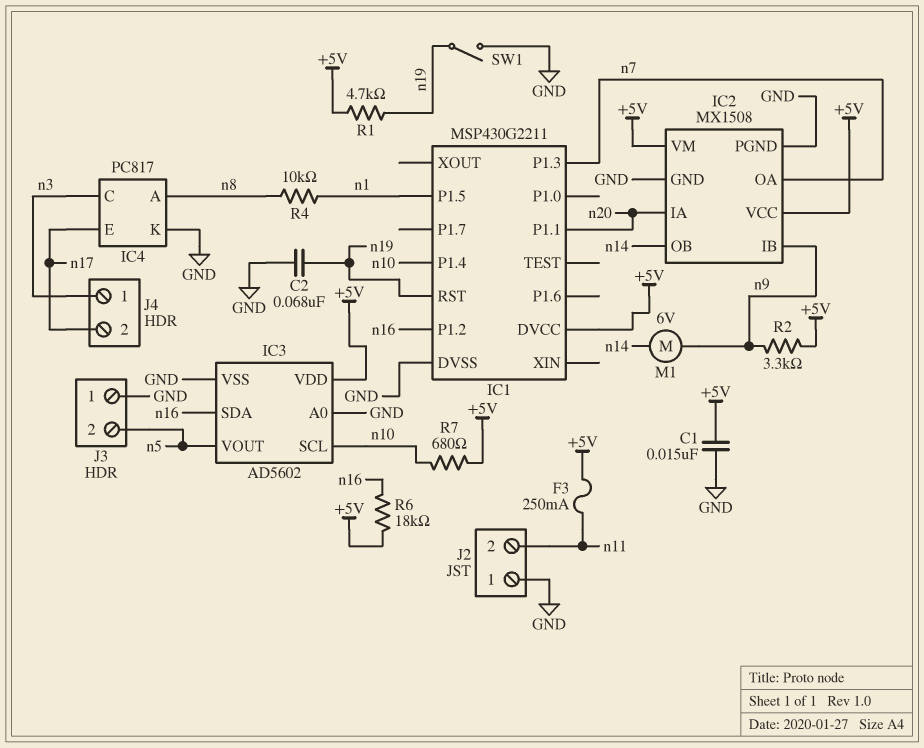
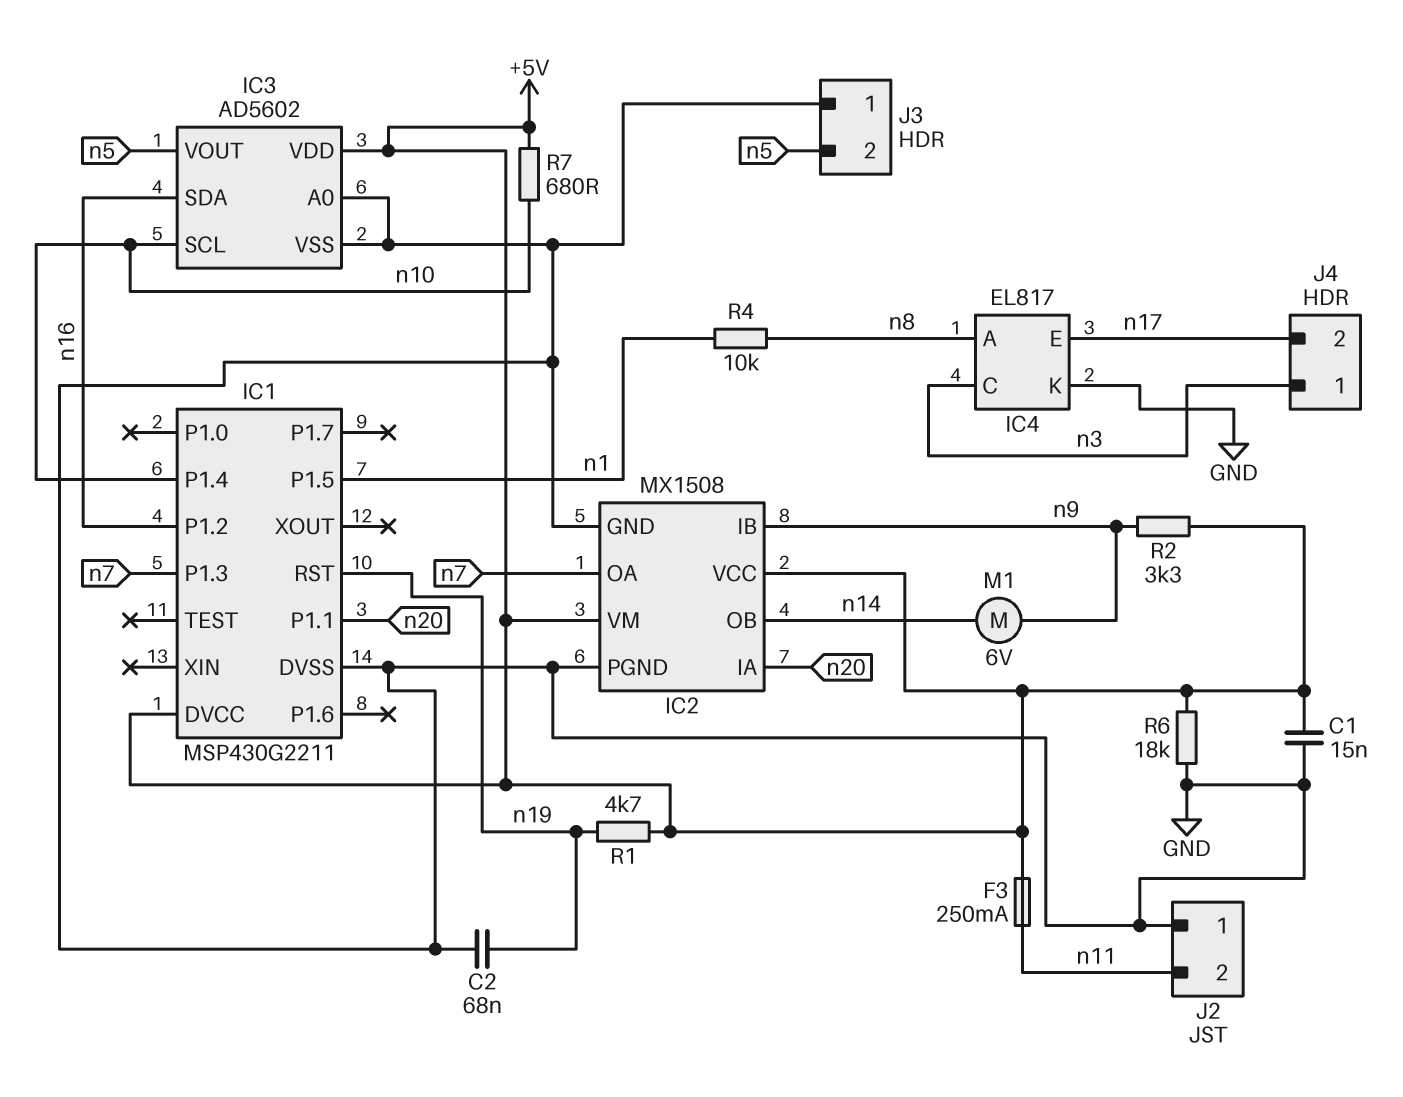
IC4: PC817 -> EL817
R6: 18k (+5V, n16) -> 18k (+5V, GND)
SW1: switch (GND, n19) -> none

